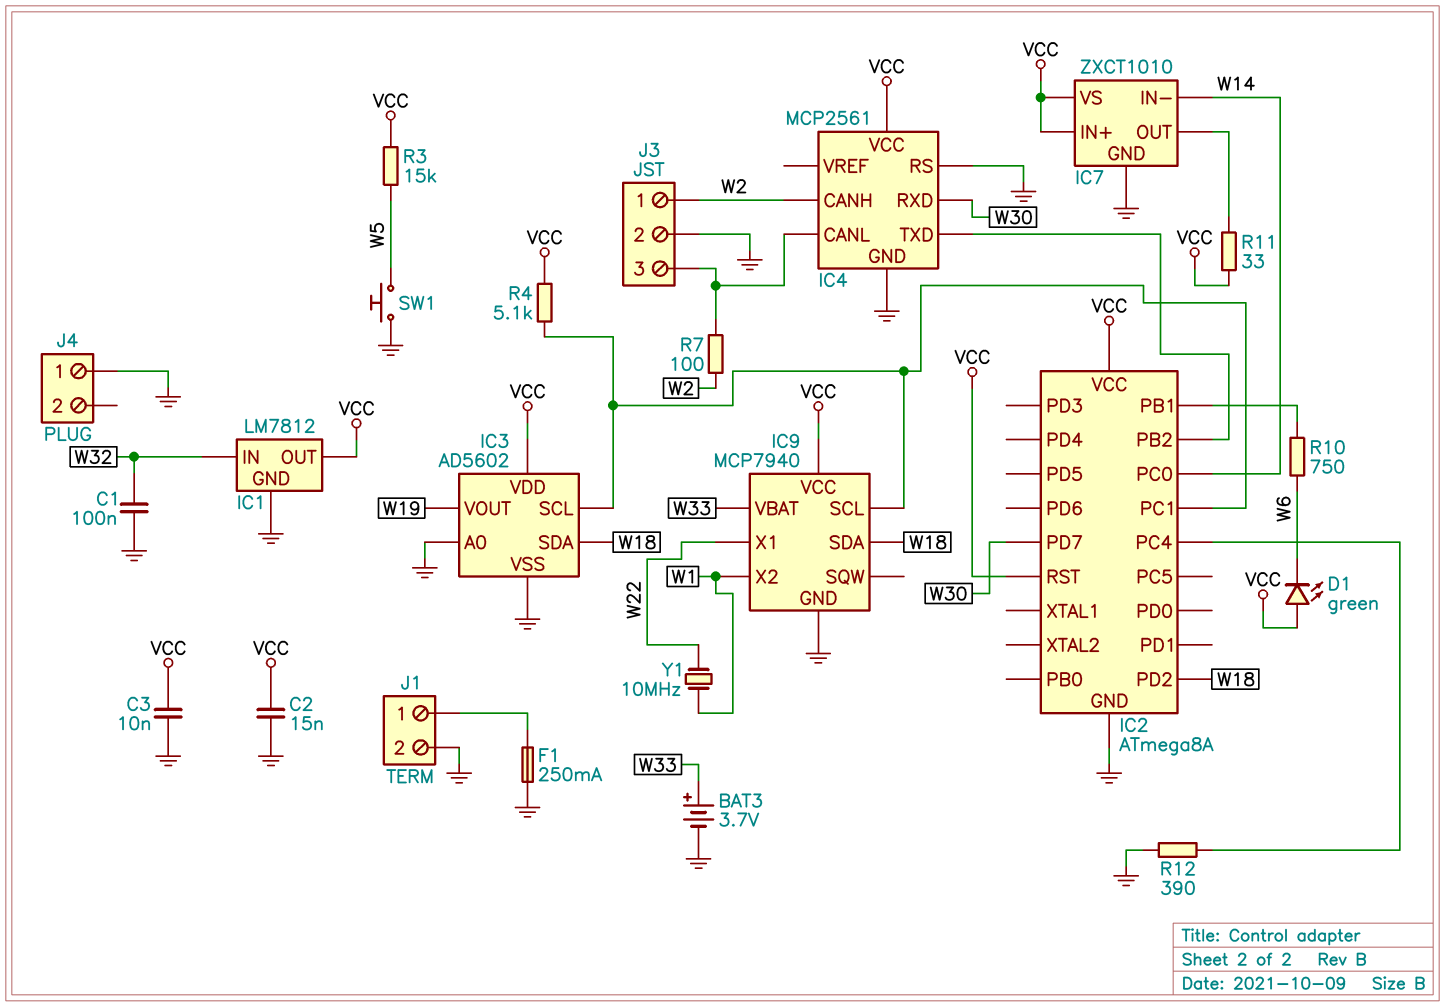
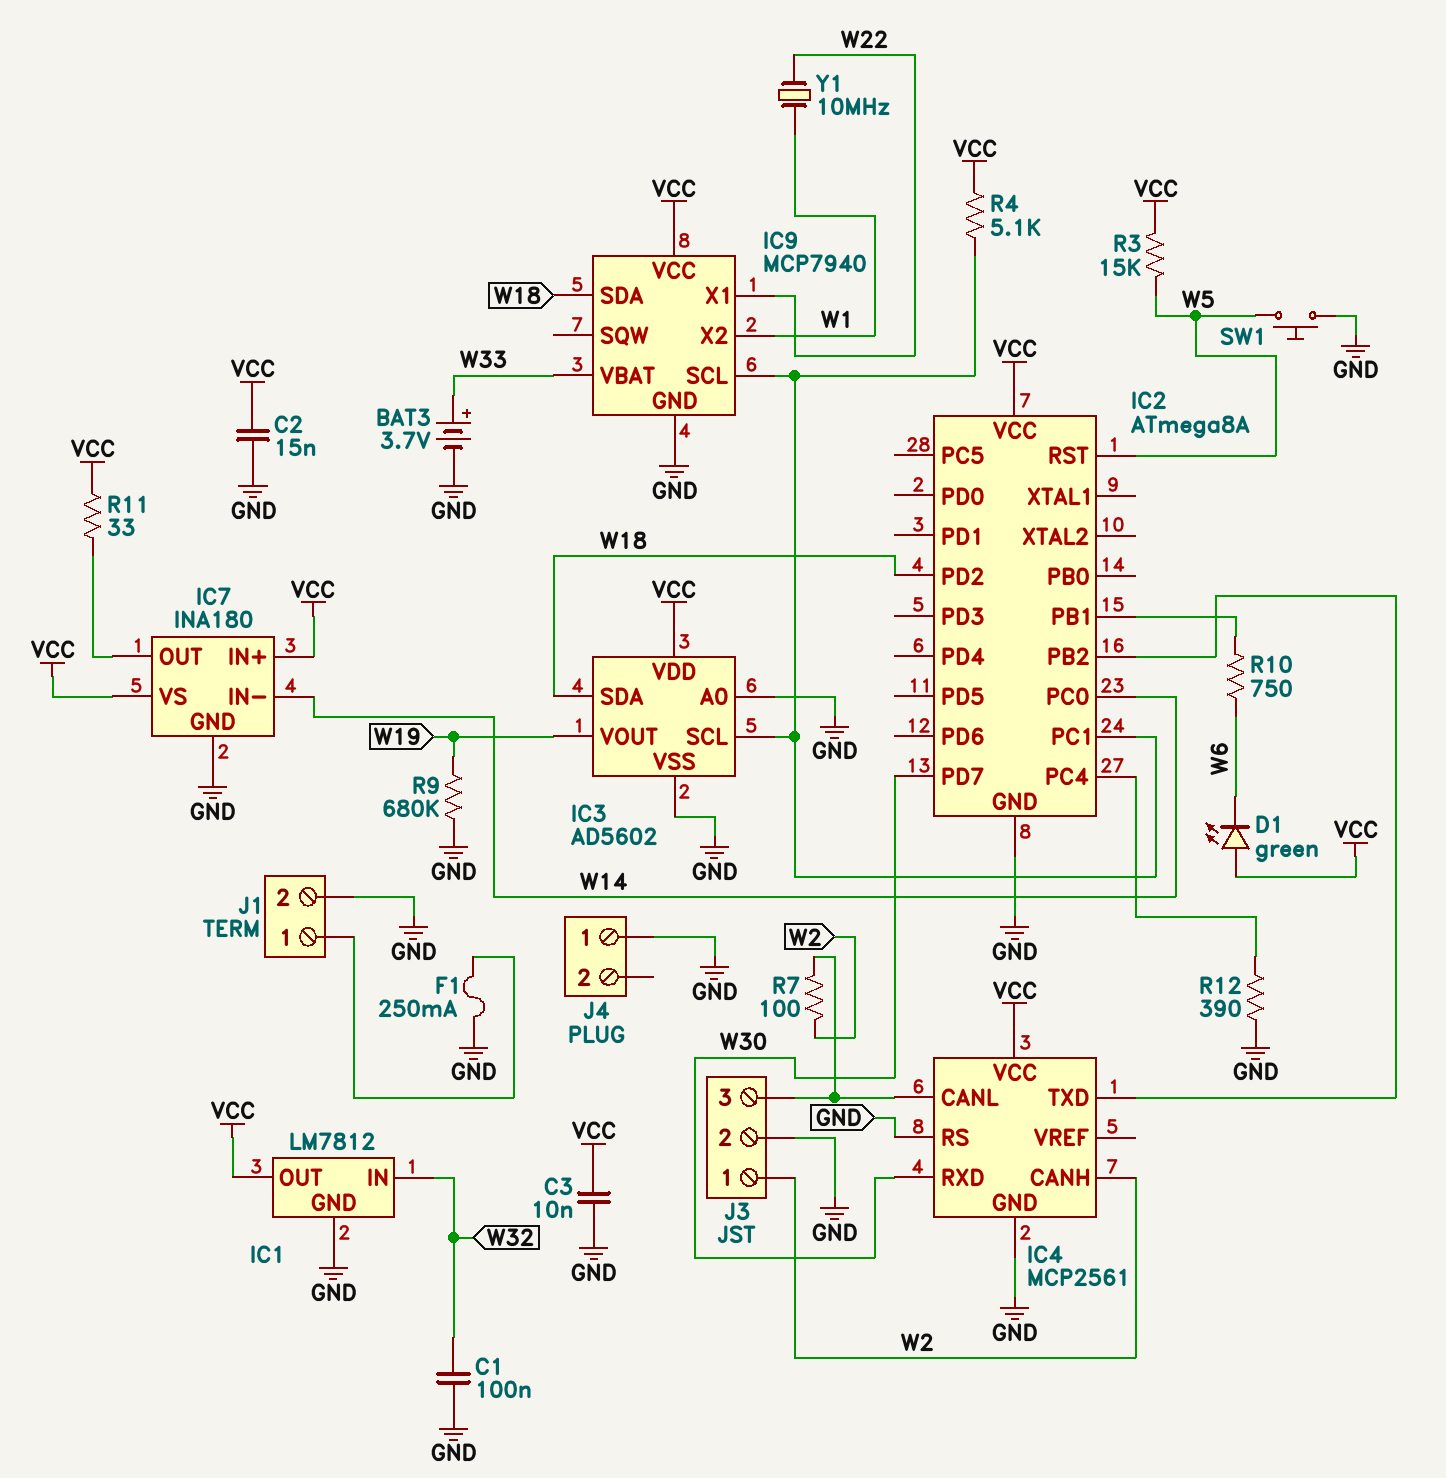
IC2 pin RST: VCC -> W5
IC7: ZXCT1010 -> INA180
R9: none -> 680k (GND, W19)

